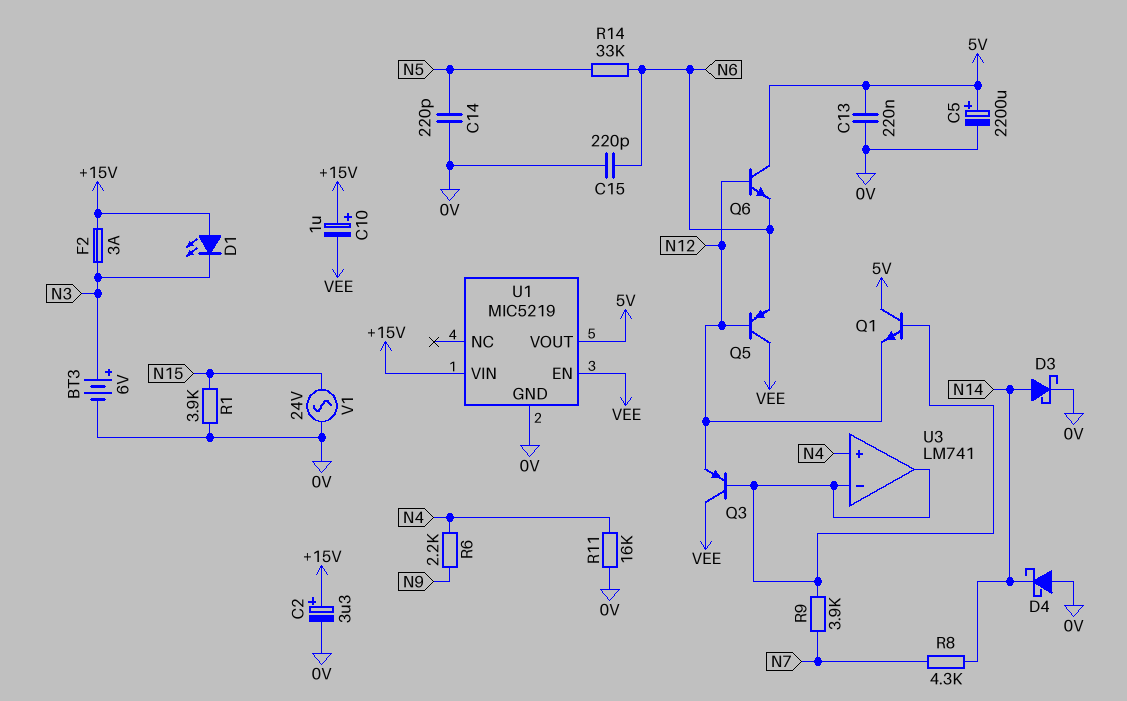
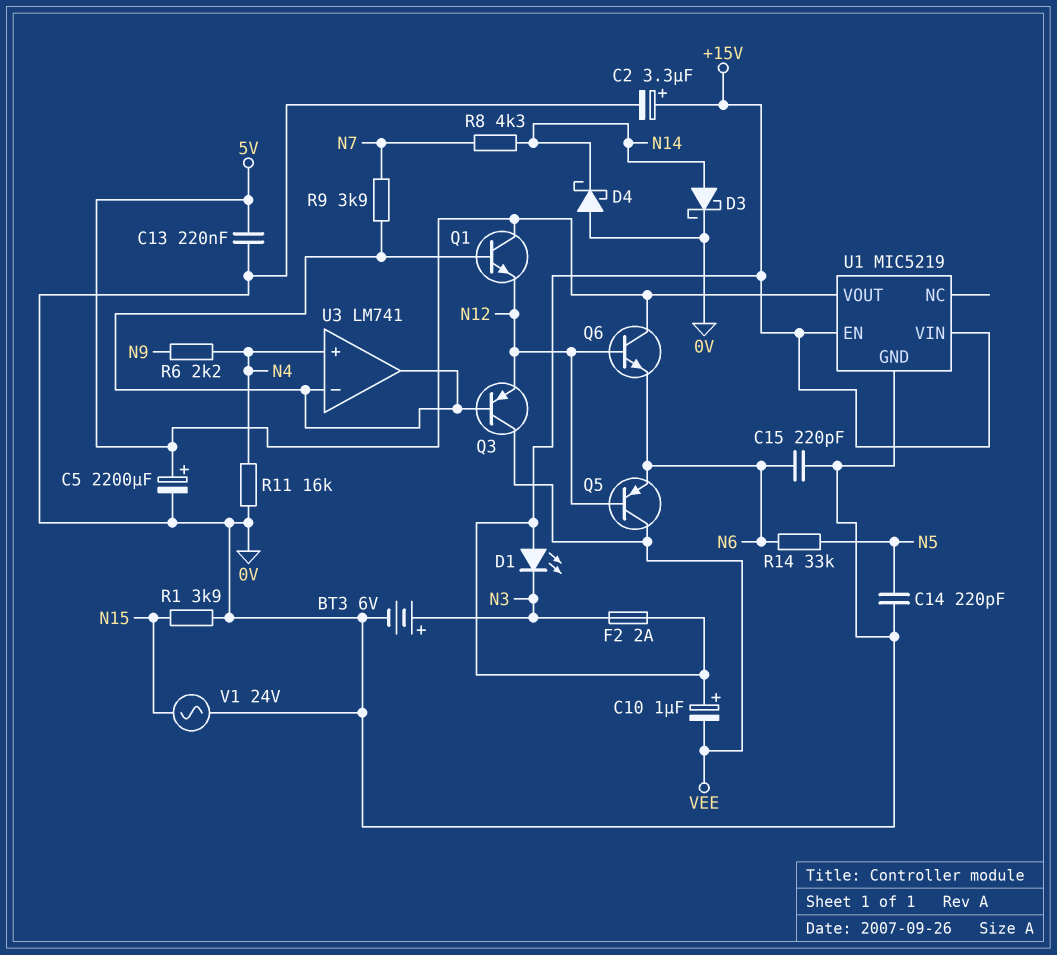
F2: 3A (+15V, N3) -> 2A (+15V, N3)
U1 pin EN: VEE -> +15V

